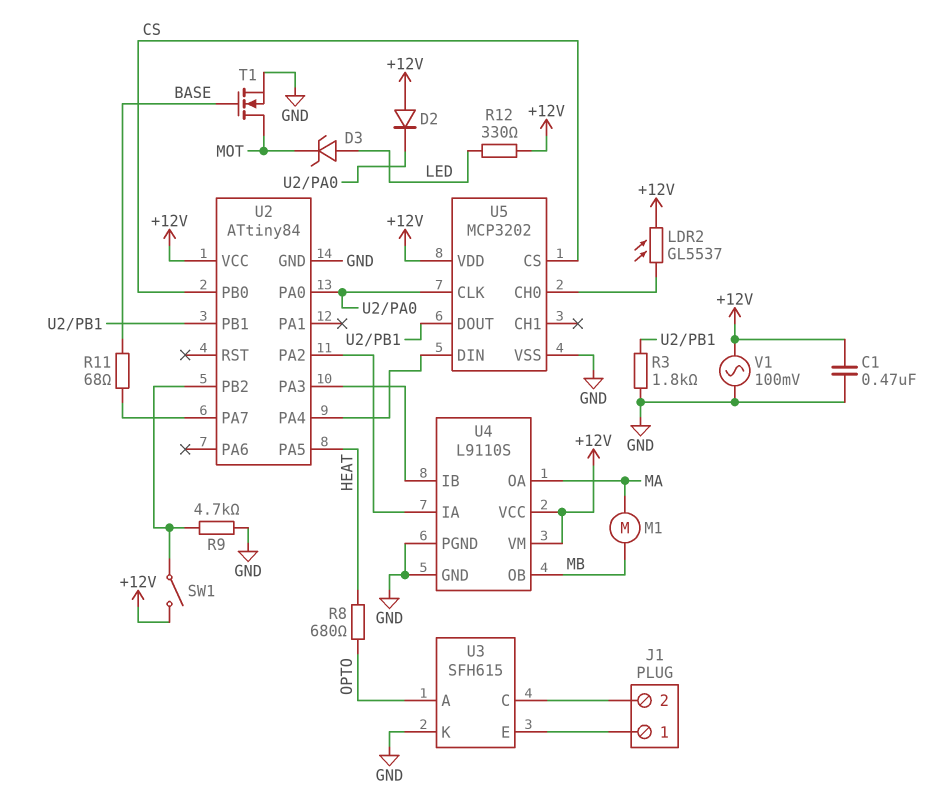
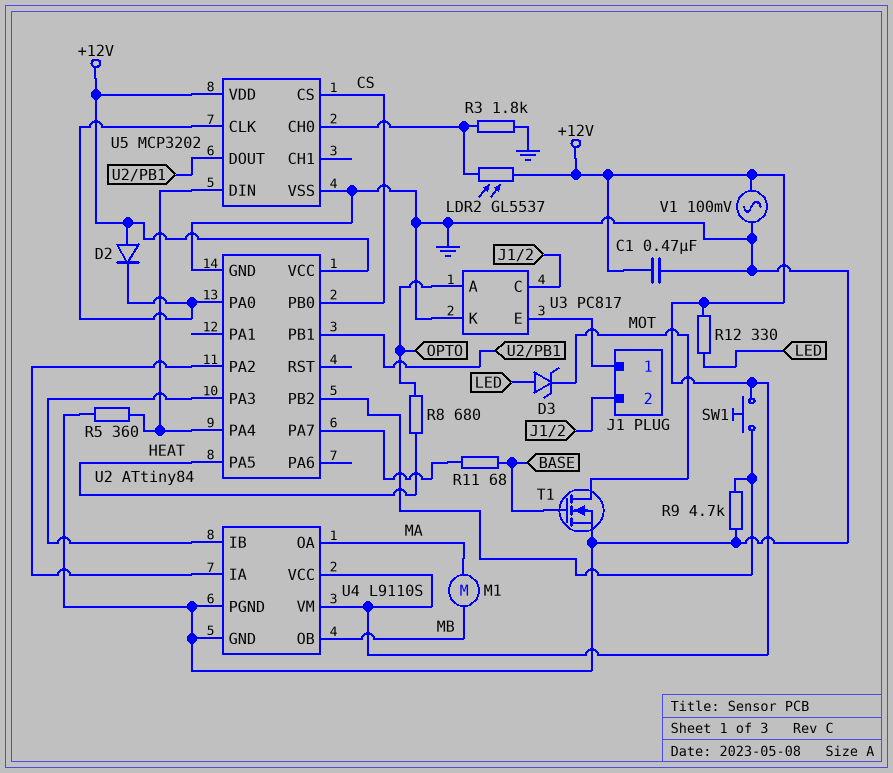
R3: 1.8k (GND, U2/PB1) -> 1.8k (GND, U5/CH0)
R5: none -> 360 (GND, U2/PA4)
SW1: switch (+12V, U2/PB2) -> button (+12V, U2/PB2)
U3: SFH615 -> PC817

